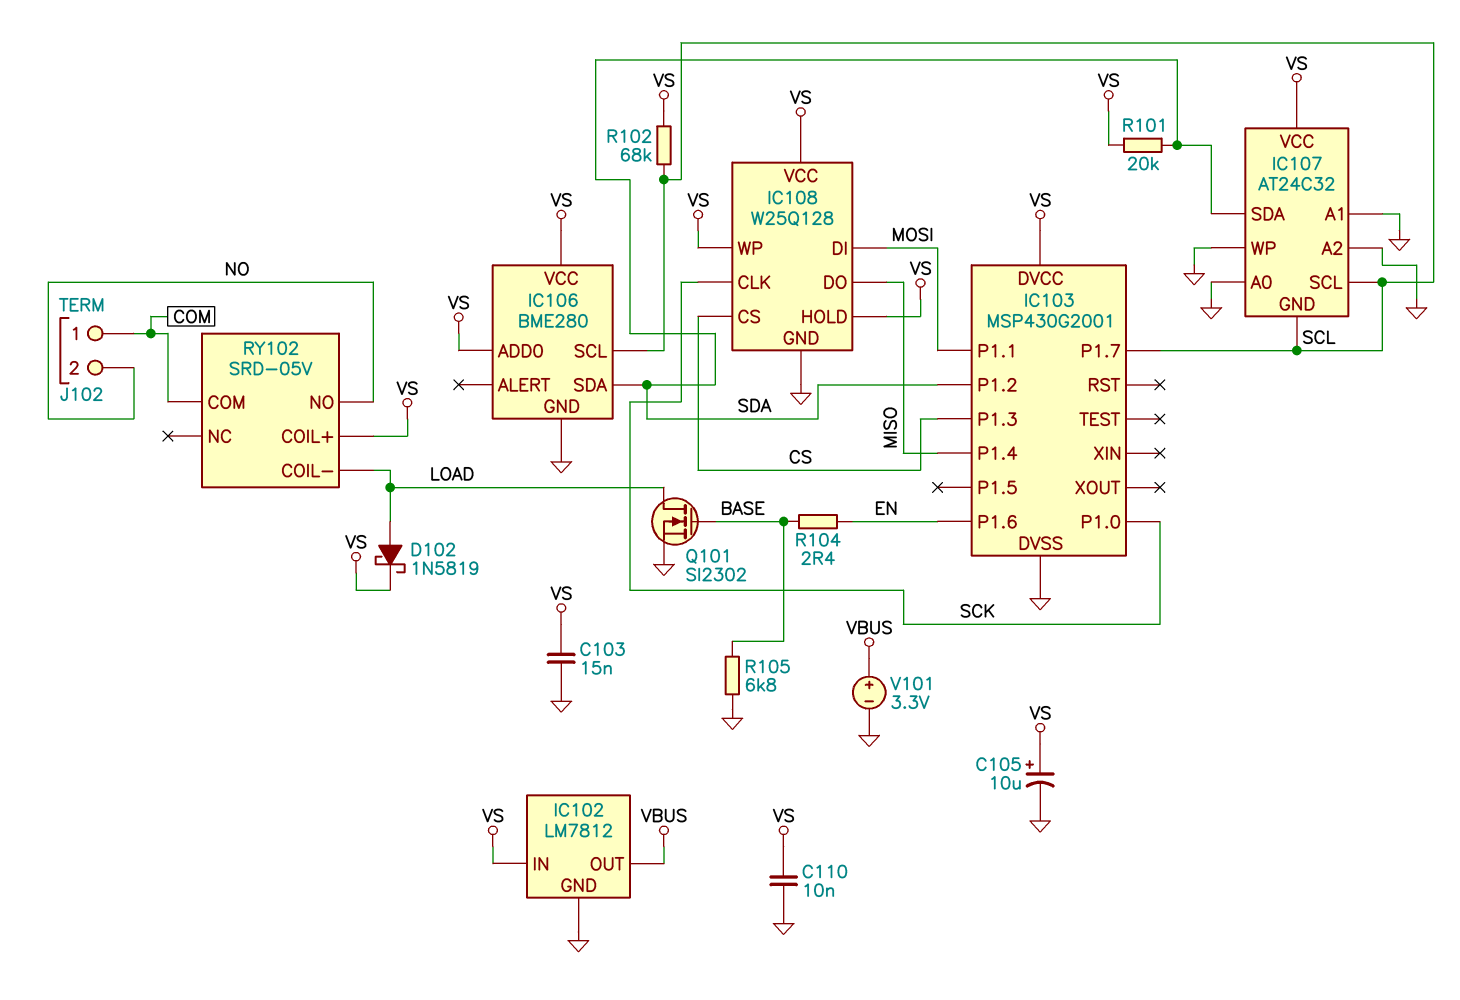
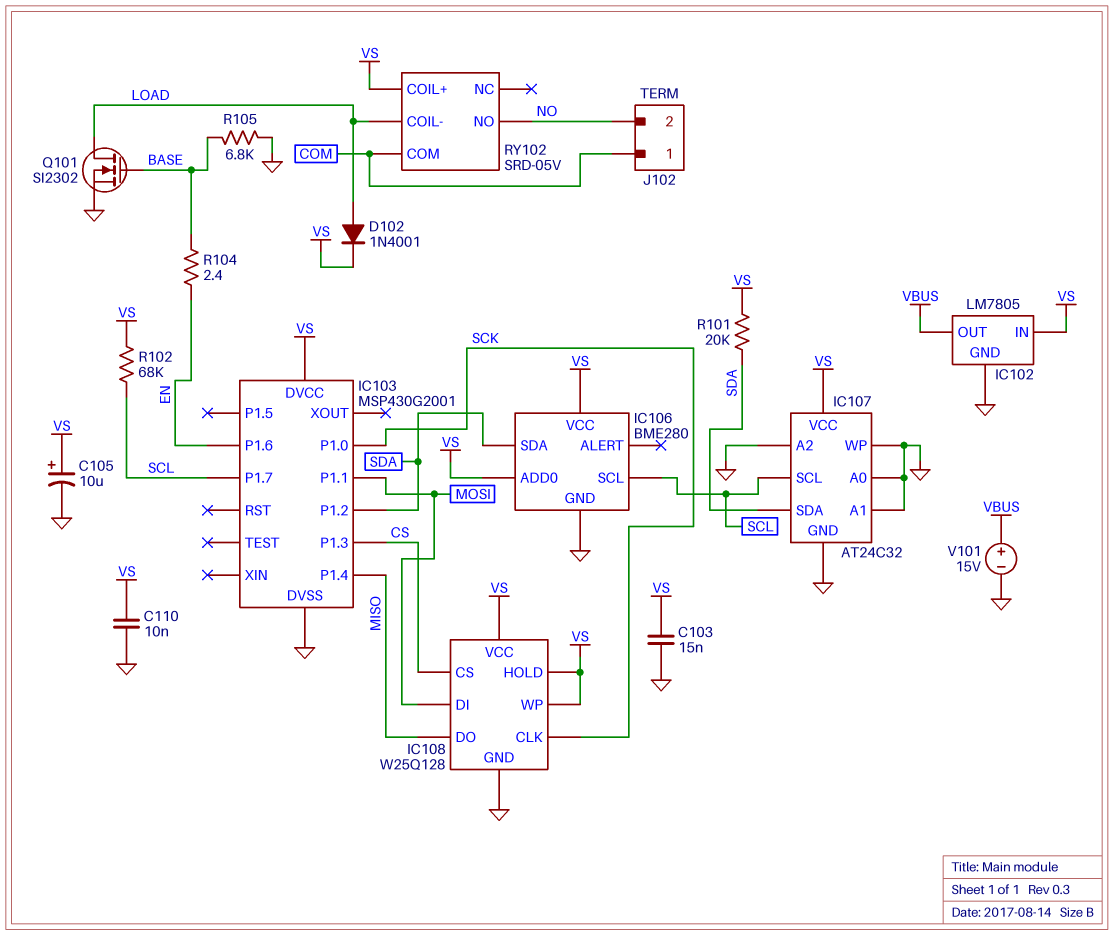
D102: schottky 1N5819 (A LOAD, K VS) -> diode 1N4001 (A LOAD, K VS)
IC102: LM7812 -> LM7805
IC107 pin GND: SCL -> GND
V101: 3.3V (plus VBUS, minus GND) -> 15V (plus VBUS, minus GND)

